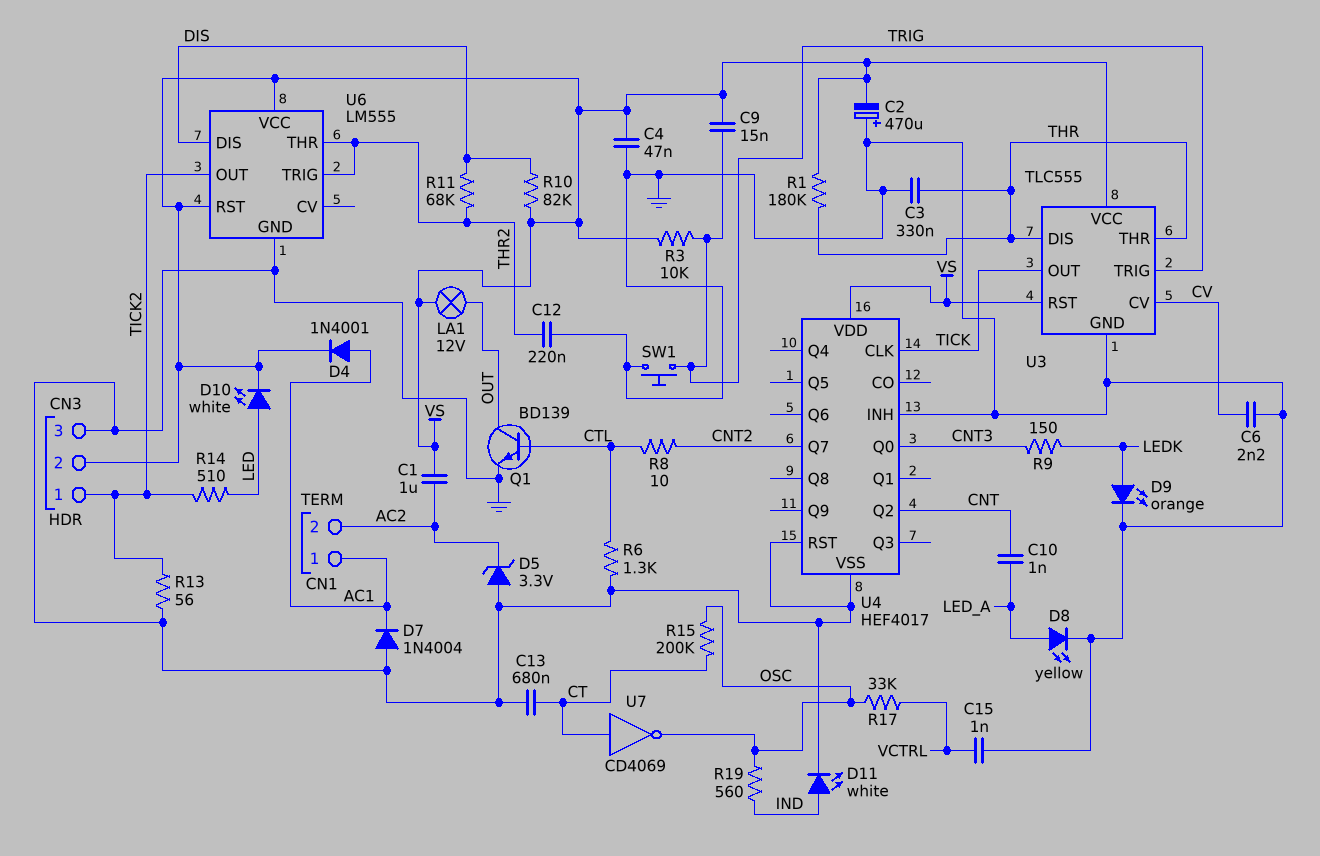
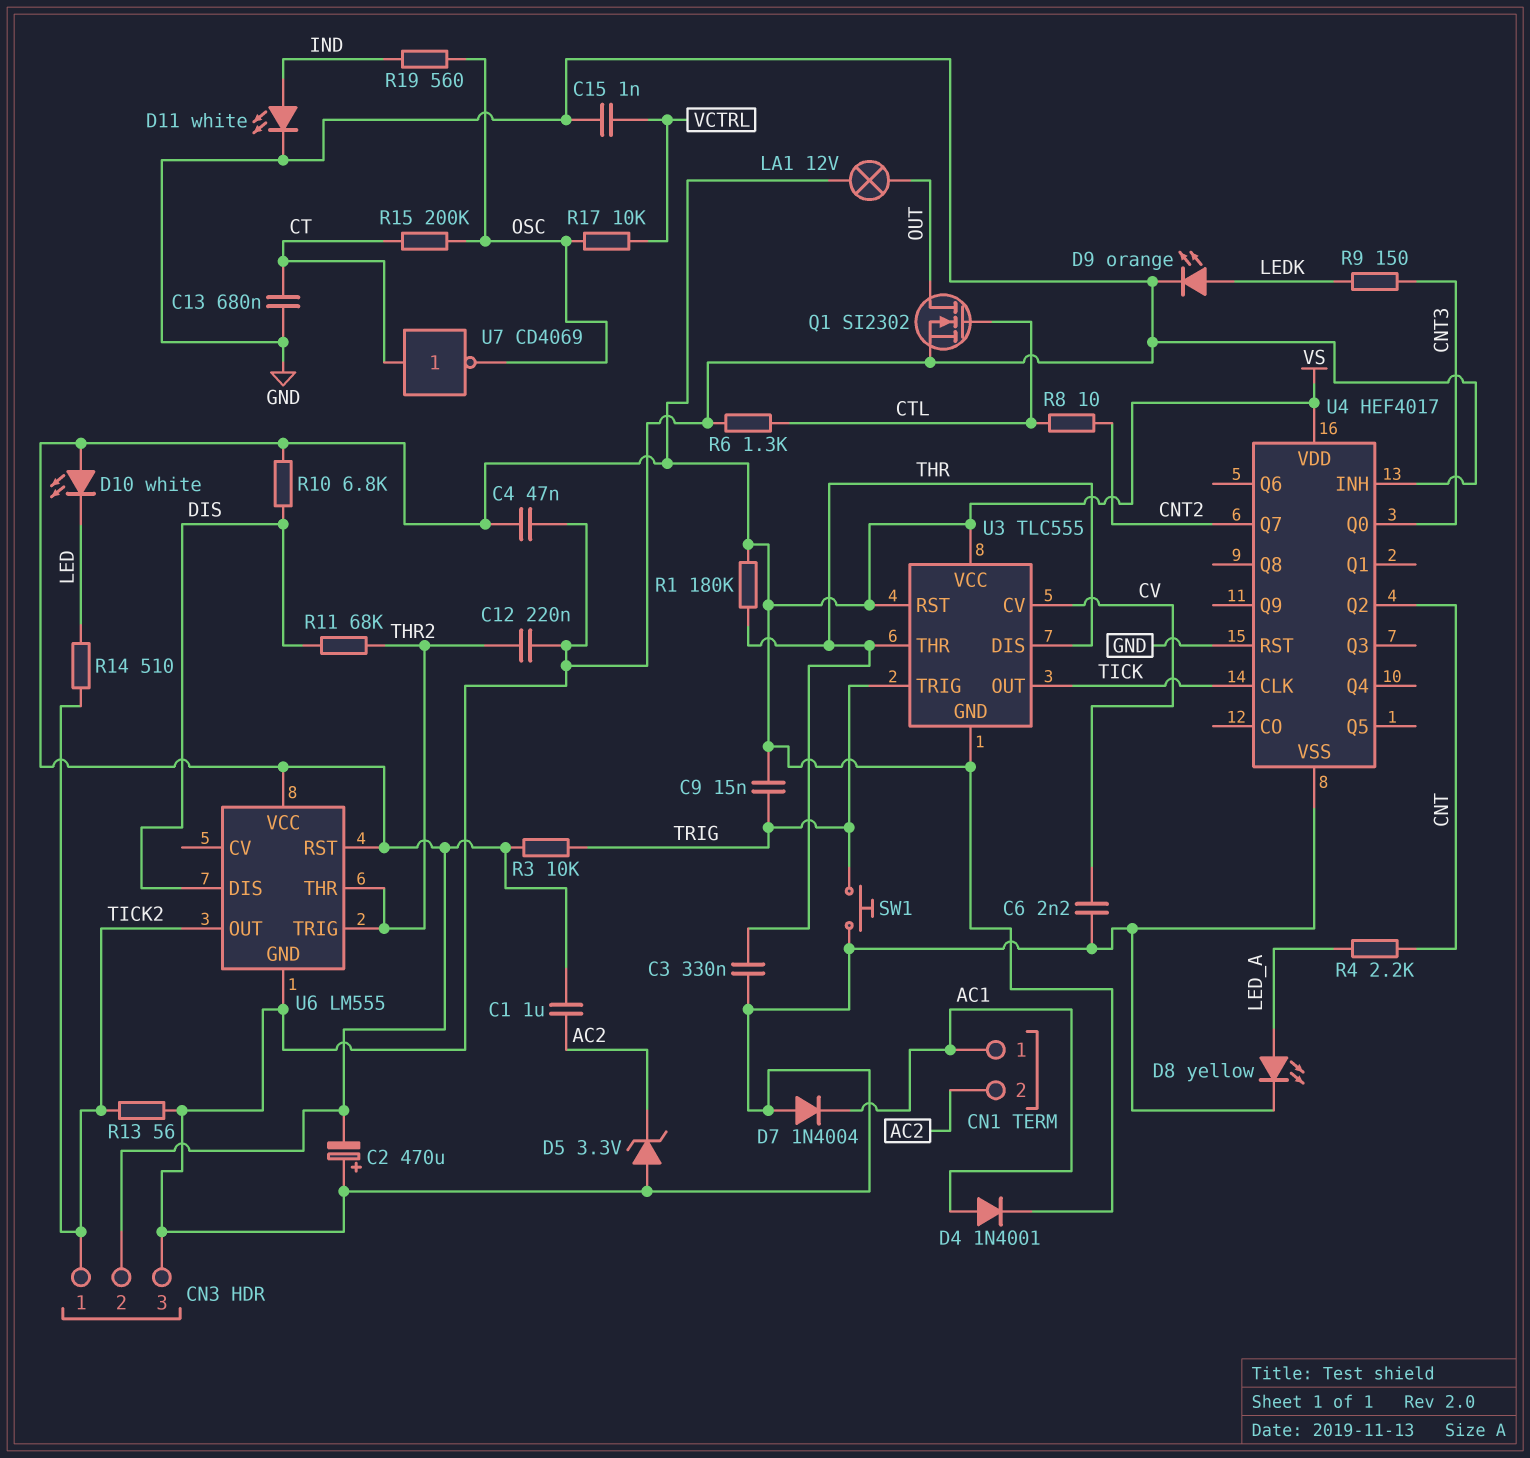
C10: 1nF (CNT, LED_A) -> none
D10: LED white (A LED, K VS) -> LED white (A VS, K LED)
Q1: NPN BD139 (B CTL, C OUT, E GND) -> NMOS SI2302 (G CTL, D OUT, S GND)
R4: none -> 2.2k (CNT, LED_A)
R10: 82k (DIS, VS) -> 6.8k (DIS, VS)
R17: 33k (OSC, VCTRL) -> 10k (OSC, VCTRL)
U3 pin GND: GND -> VS

